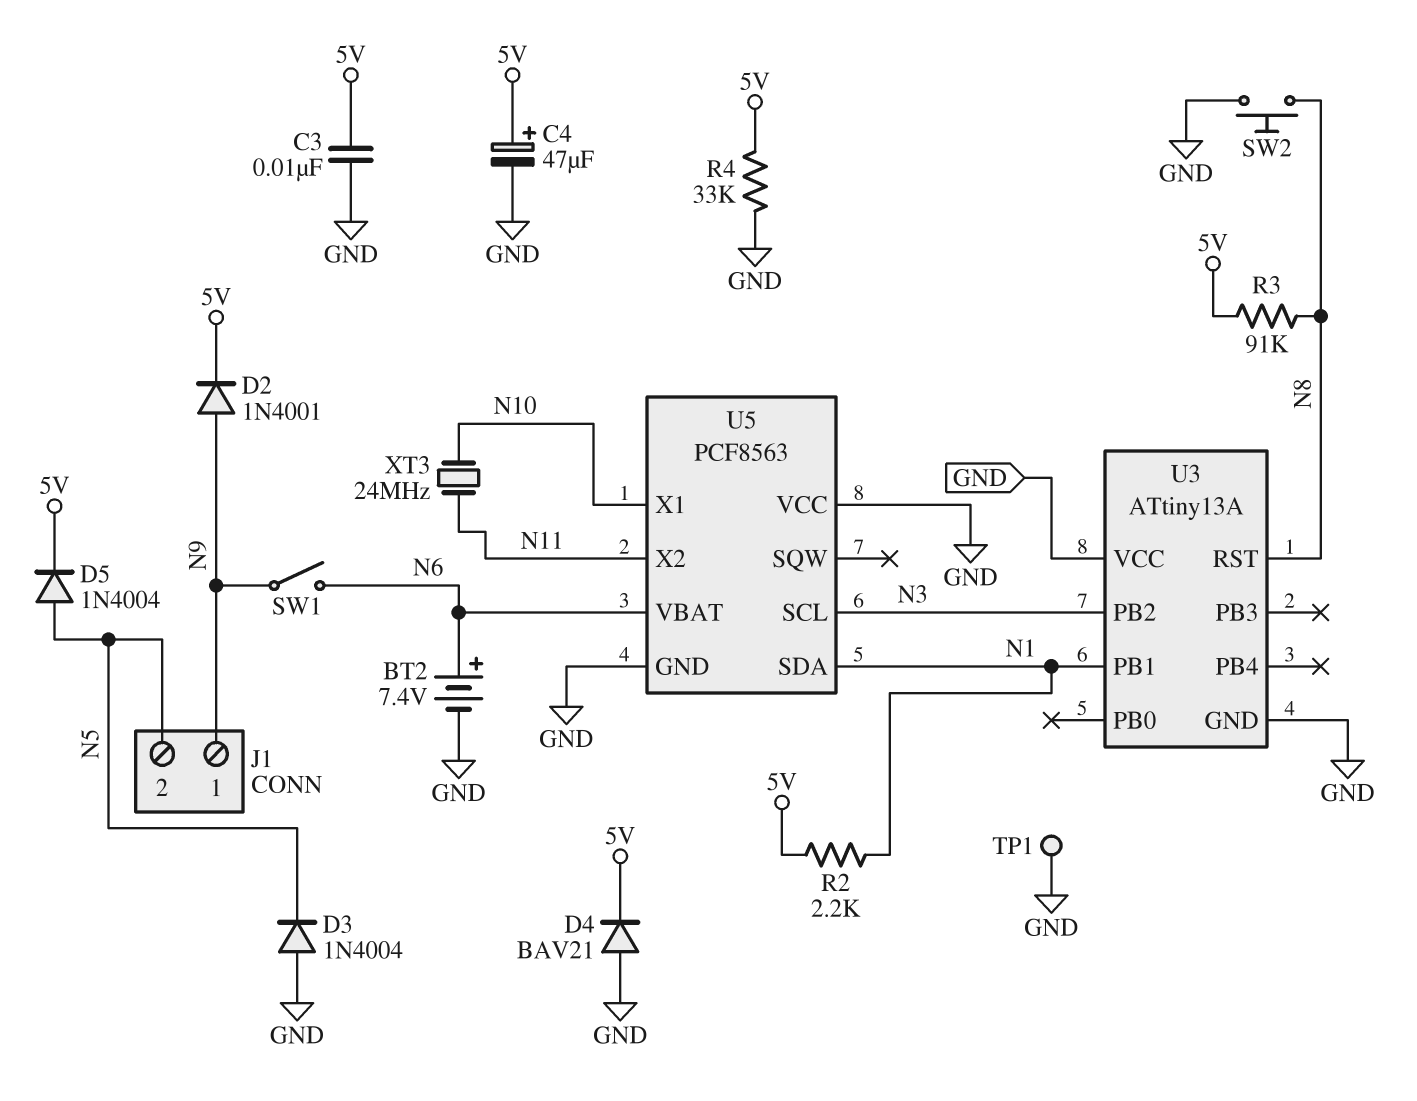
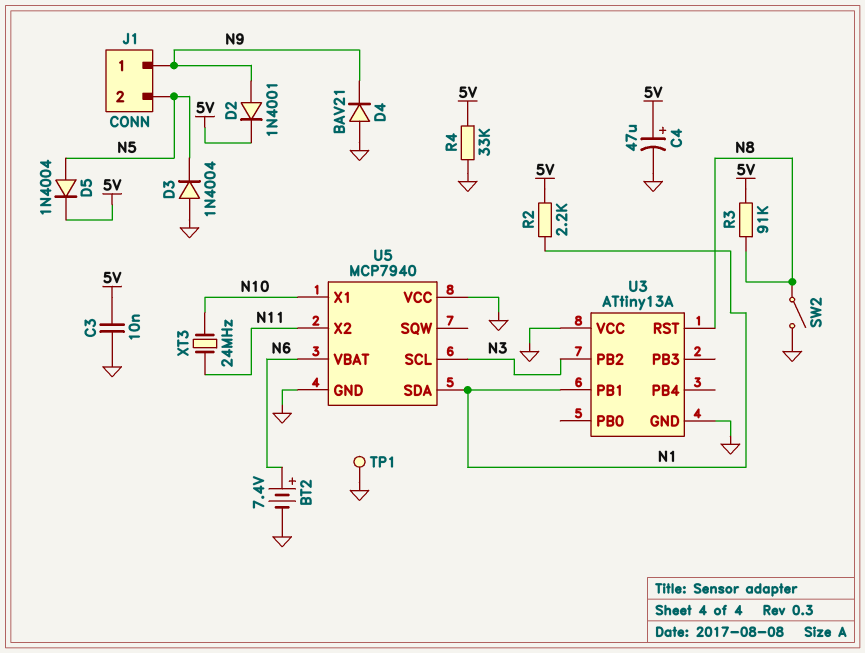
D4: diode BAV21 (A GND, K 5V) -> diode BAV21 (A GND, K N9)
SW1: switch (N6, N9) -> none
SW2: button (GND, N8) -> switch (GND, N8)
U5: PCF8563 -> MCP7940

